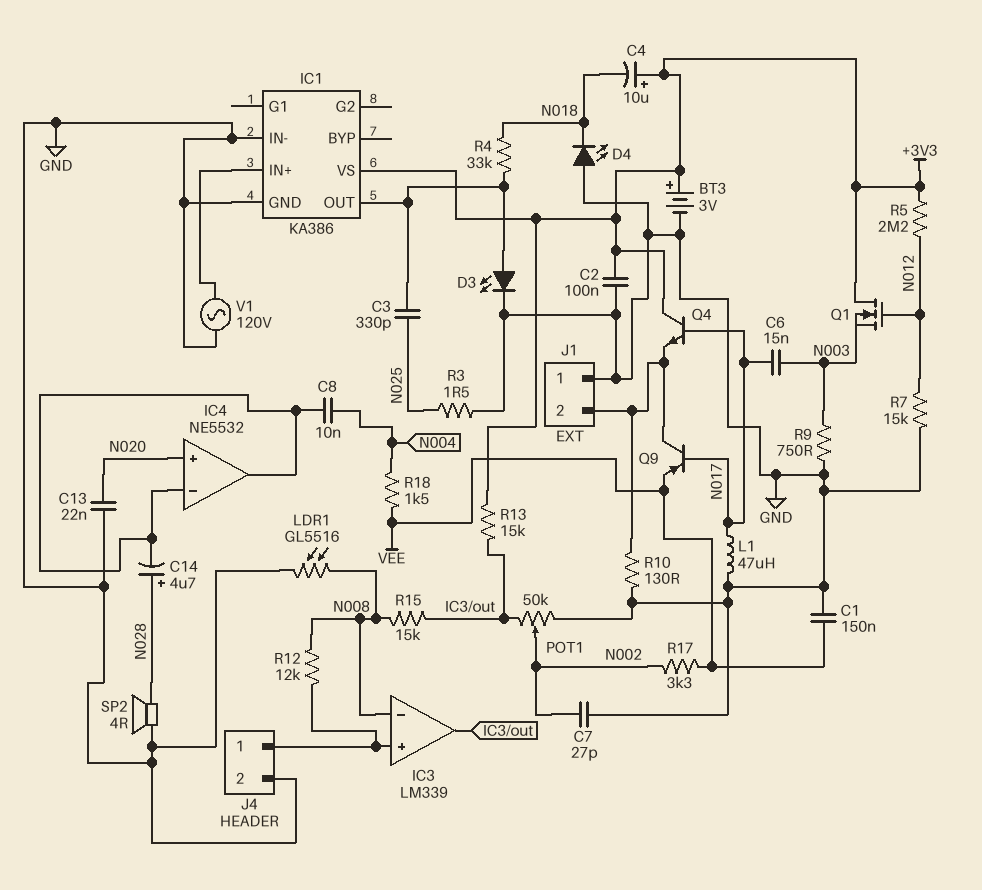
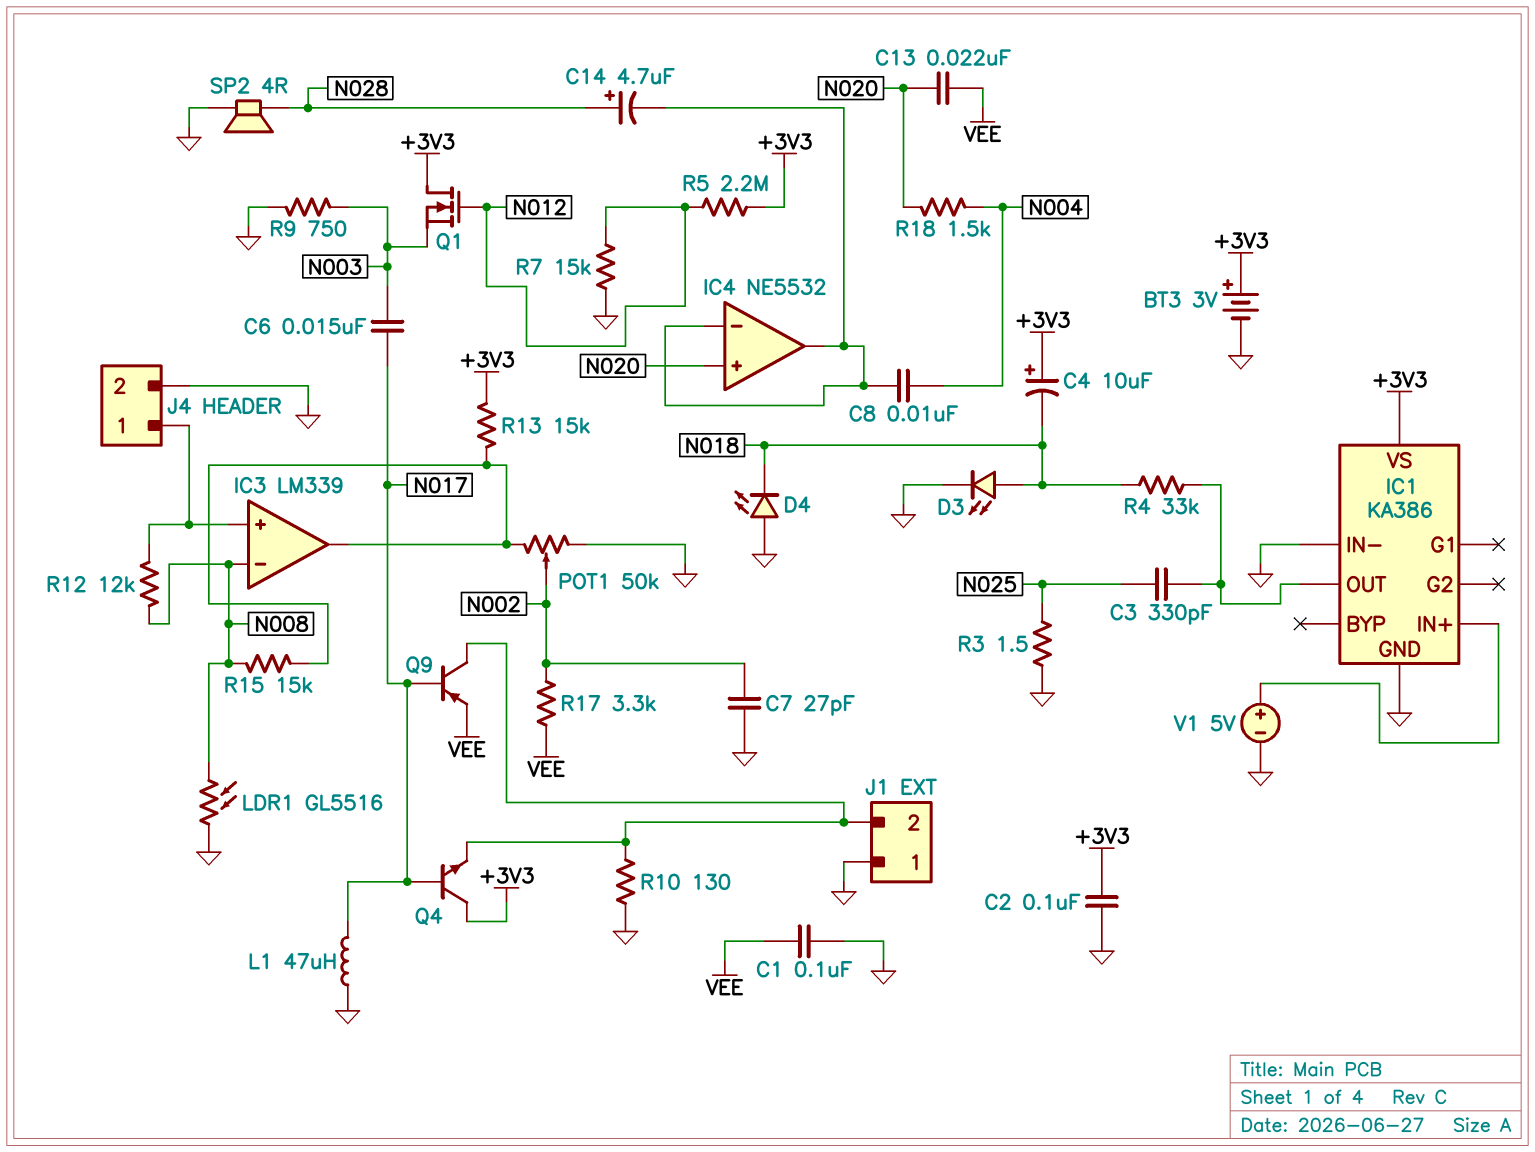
C1: 150nF (GND, VEE) -> 100nF (GND, VEE)
C13: 22nF (GND, N020) -> 22nF (N020, VEE)
D3: LED (A IC1/OUT, K GND) -> LED (A N018, K GND)
R18: 1.5k (N004, VEE) -> 1.5k (N004, N020)
V1: AC 120V (GND, IC1/IN+) -> 5V (plus IC1/IN+, minus GND)

